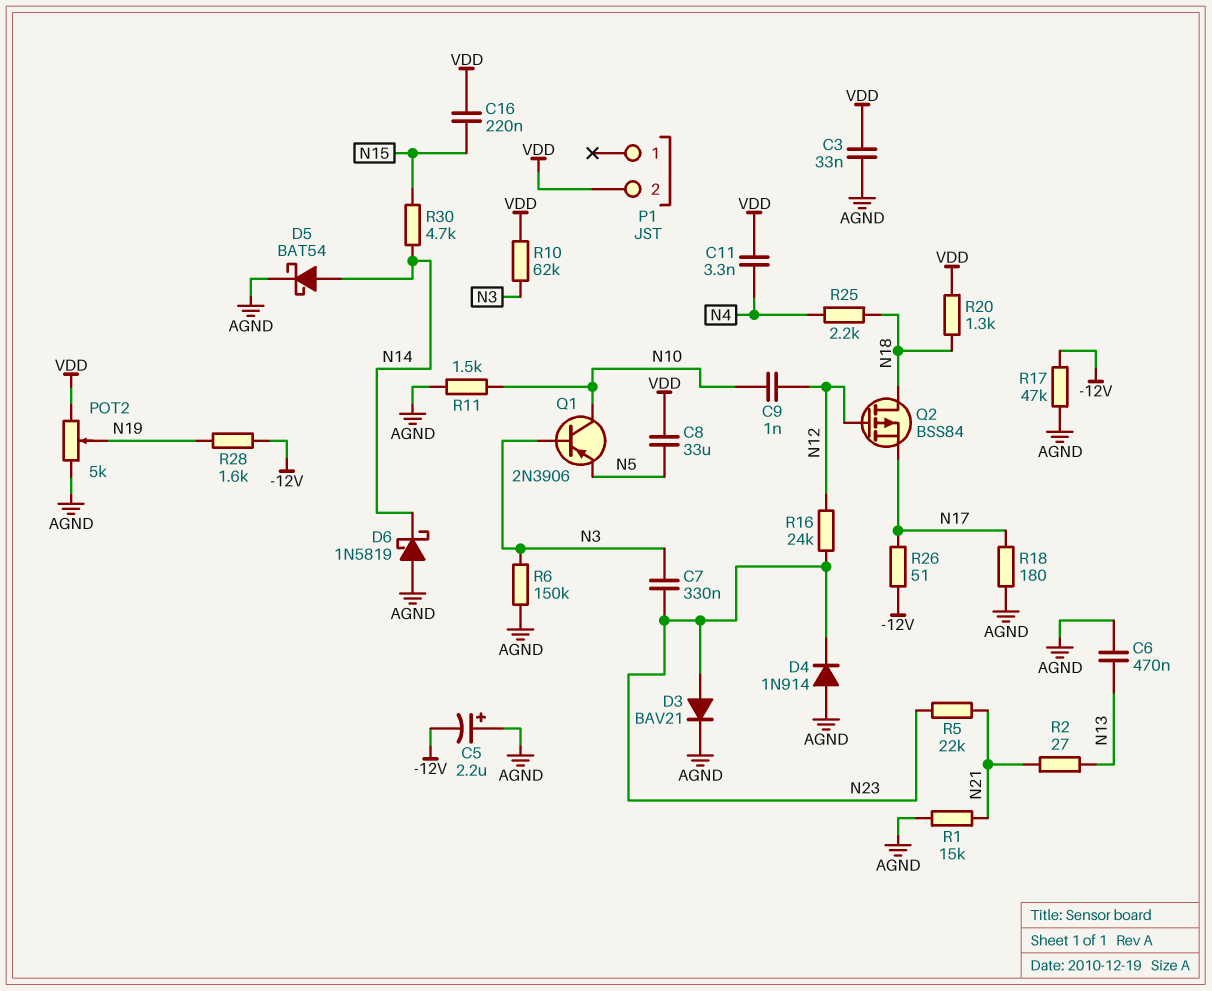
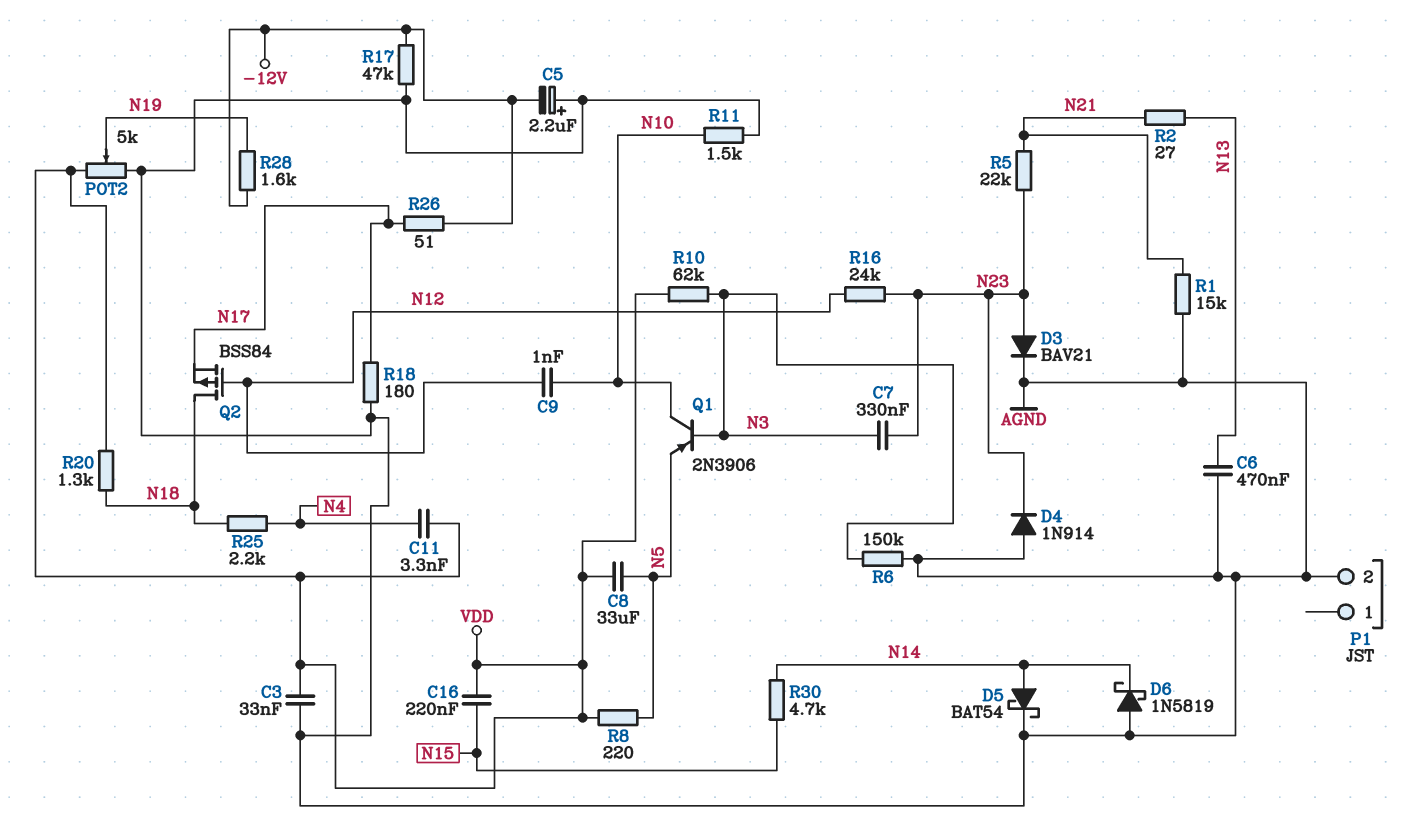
P1 pin 2: VDD -> AGND
R8: none -> 220 (N5, VDD)

